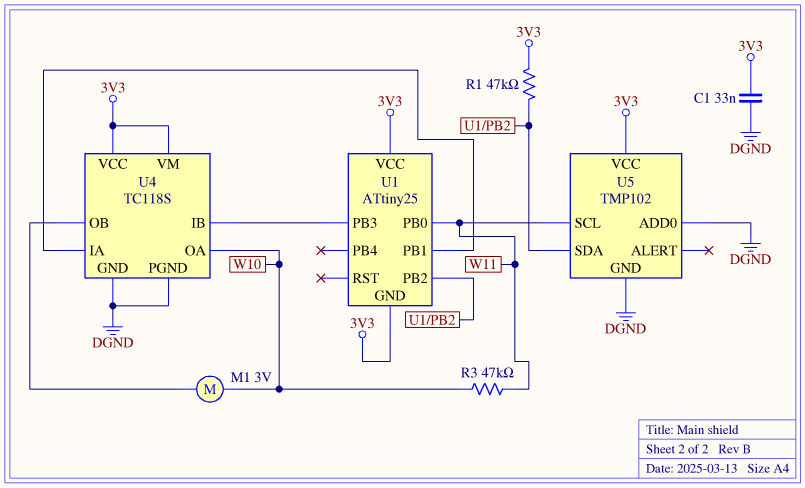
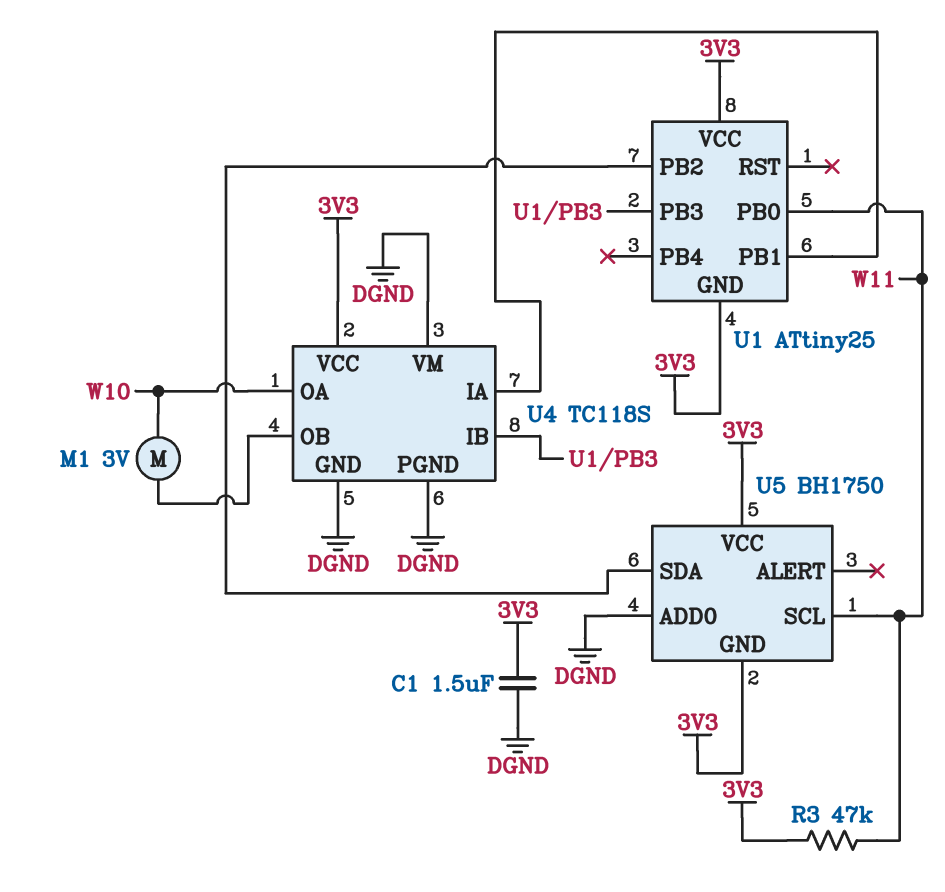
C1: 33nF (3V3, DGND) -> 1.5uF (3V3, DGND)
R1: 47k (3V3, U1/PB2) -> none
R3: 47k (W10, W11) -> 47k (3V3, W11)
U4 pin VM: 3V3 -> DGND
U5: TMP102 -> BH1750
U5 pin GND: DGND -> 3V3

